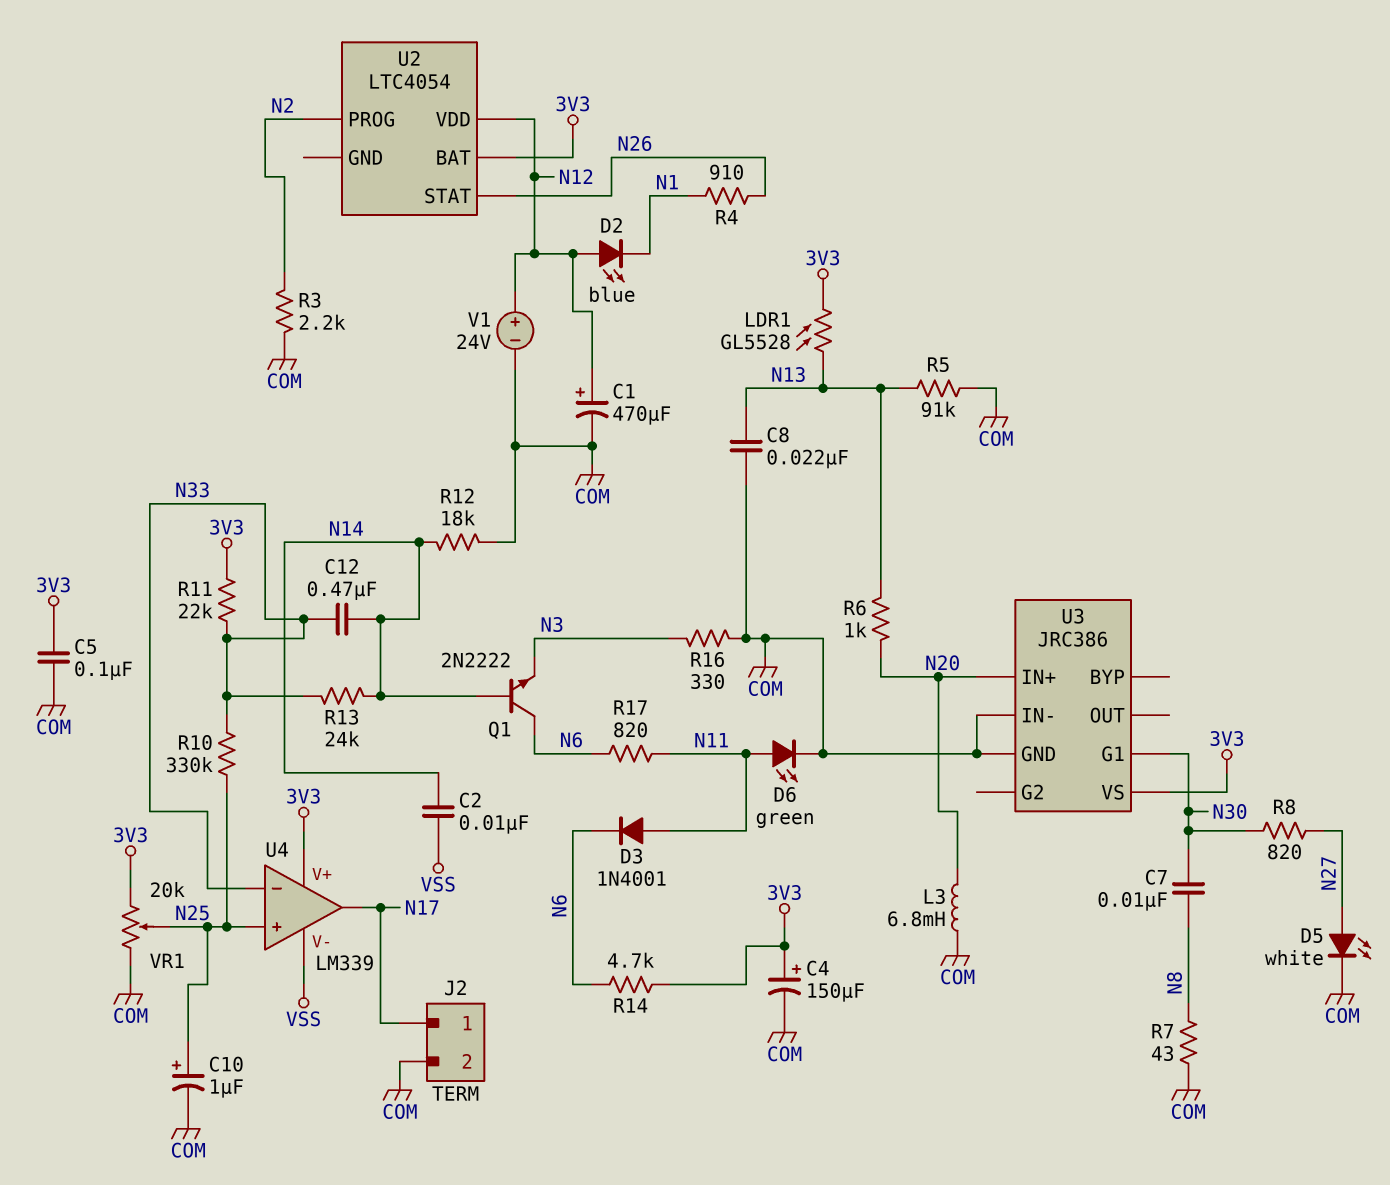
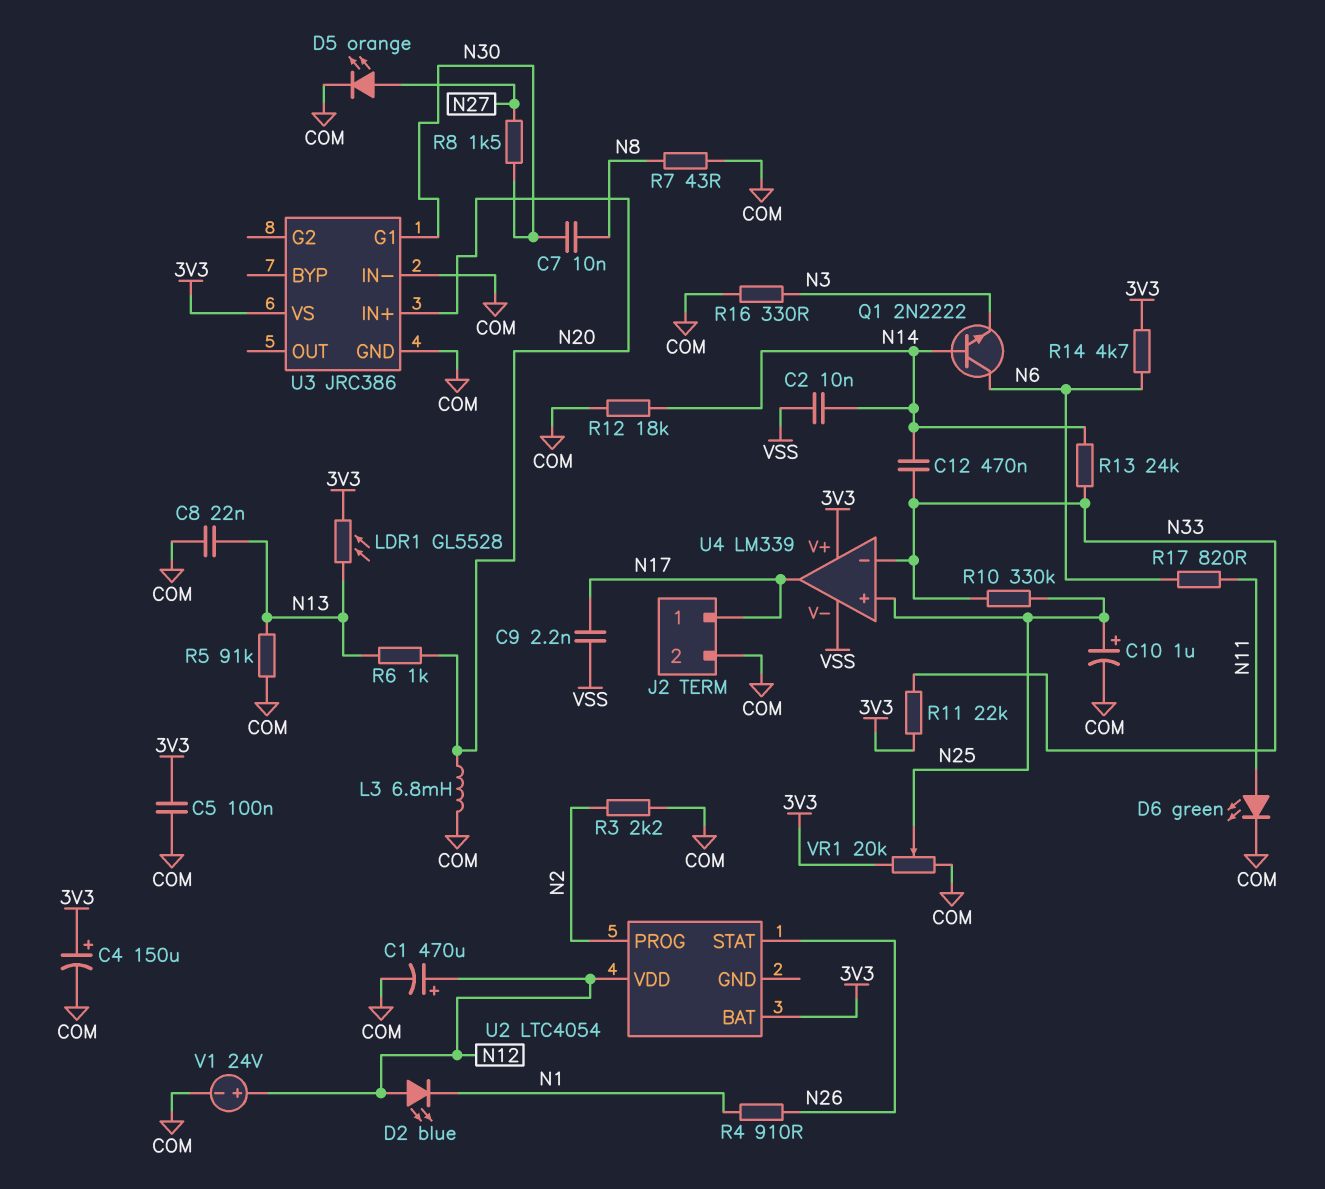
C9: none -> 2.2nF (N17, VSS)
D3: diode 1N4001 (A N11, K N6) -> none
D5: LED white (A N27, K COM) -> LED orange (A N27, K COM)
R8: 820 (N27, N30) -> 1.5k (N27, N30)

